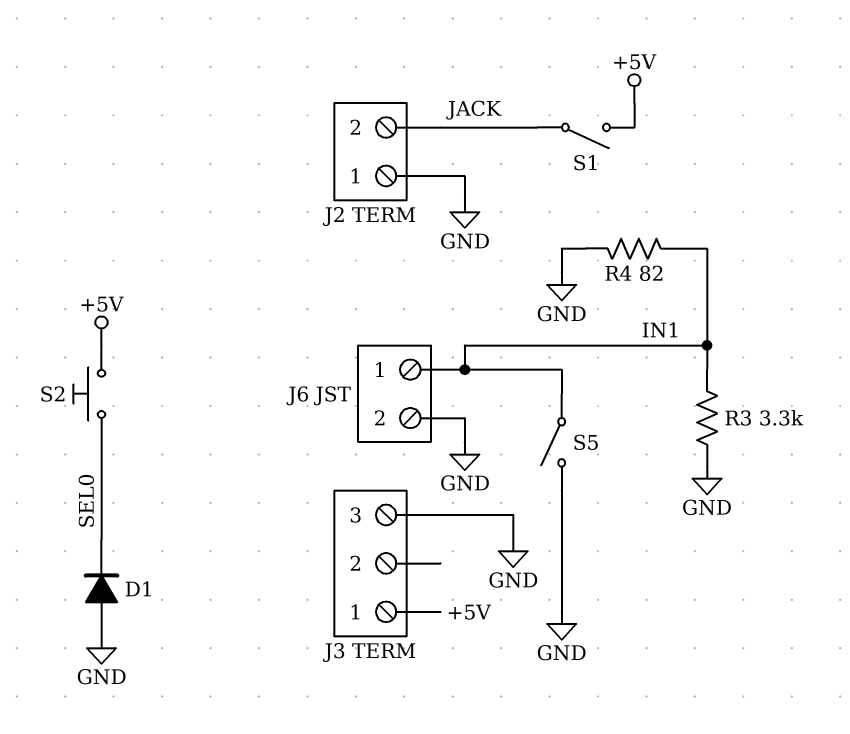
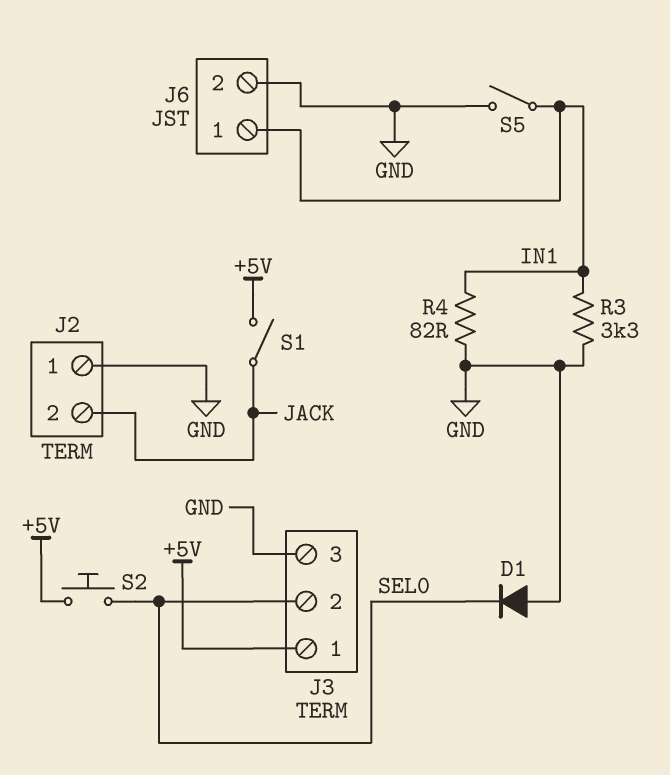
J3 pin 2: none -> SEL0

